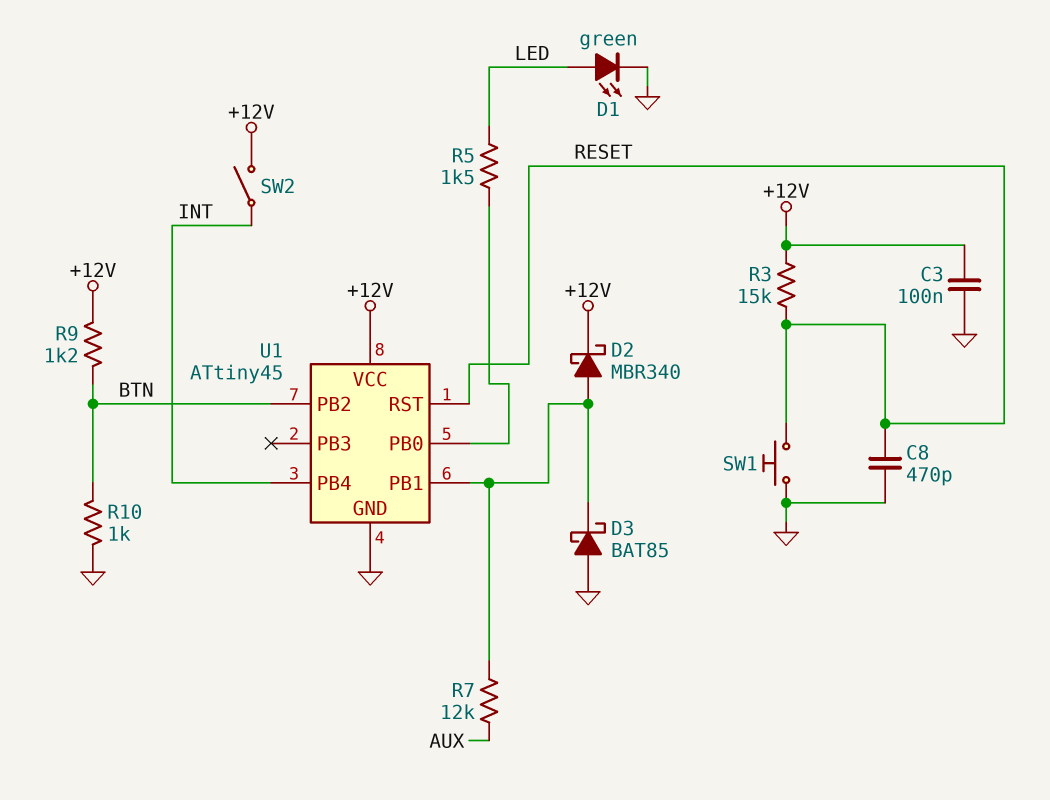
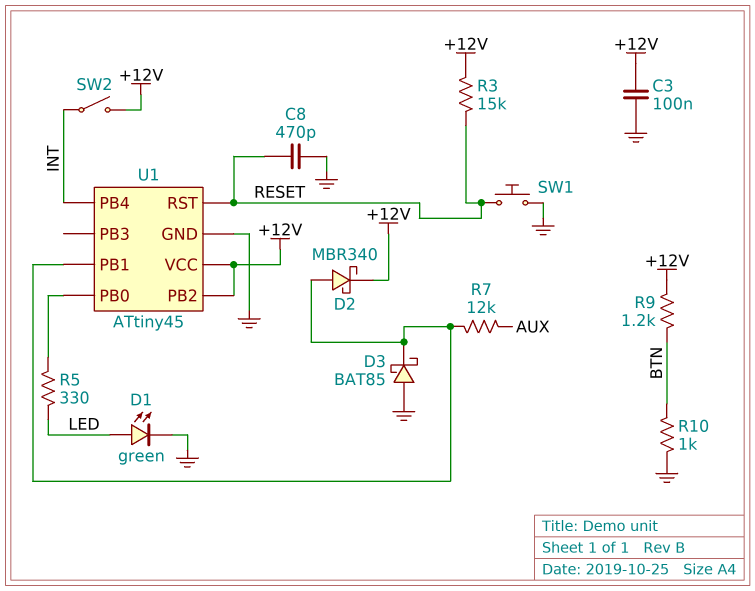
R5: 1.5k (LED, U1/PB0) -> 330 (LED, U1/PB0)
U1 pin PB2: BTN -> +12V

